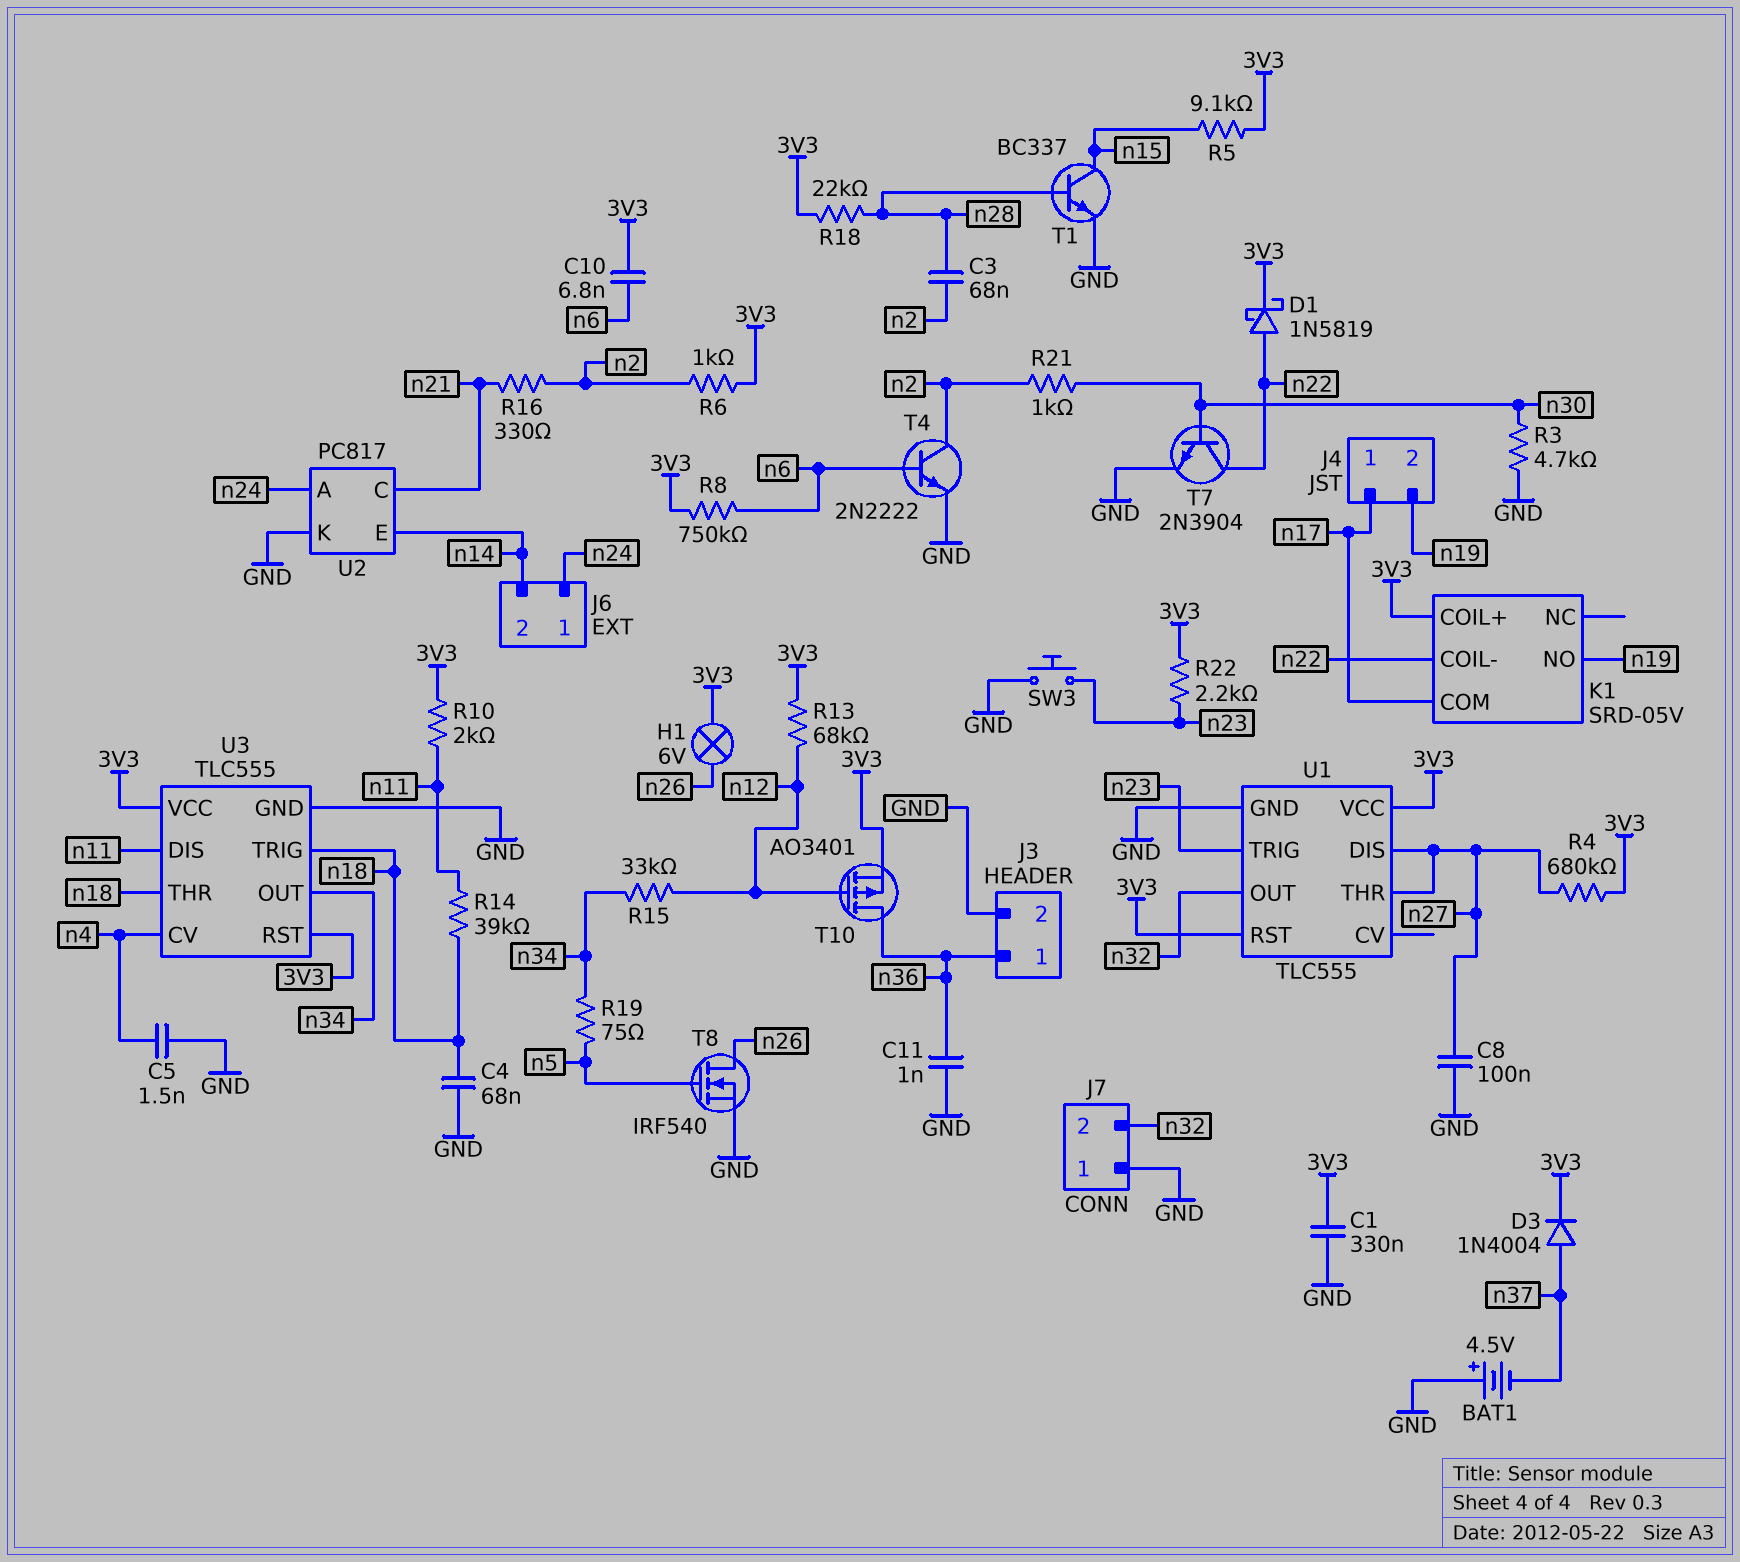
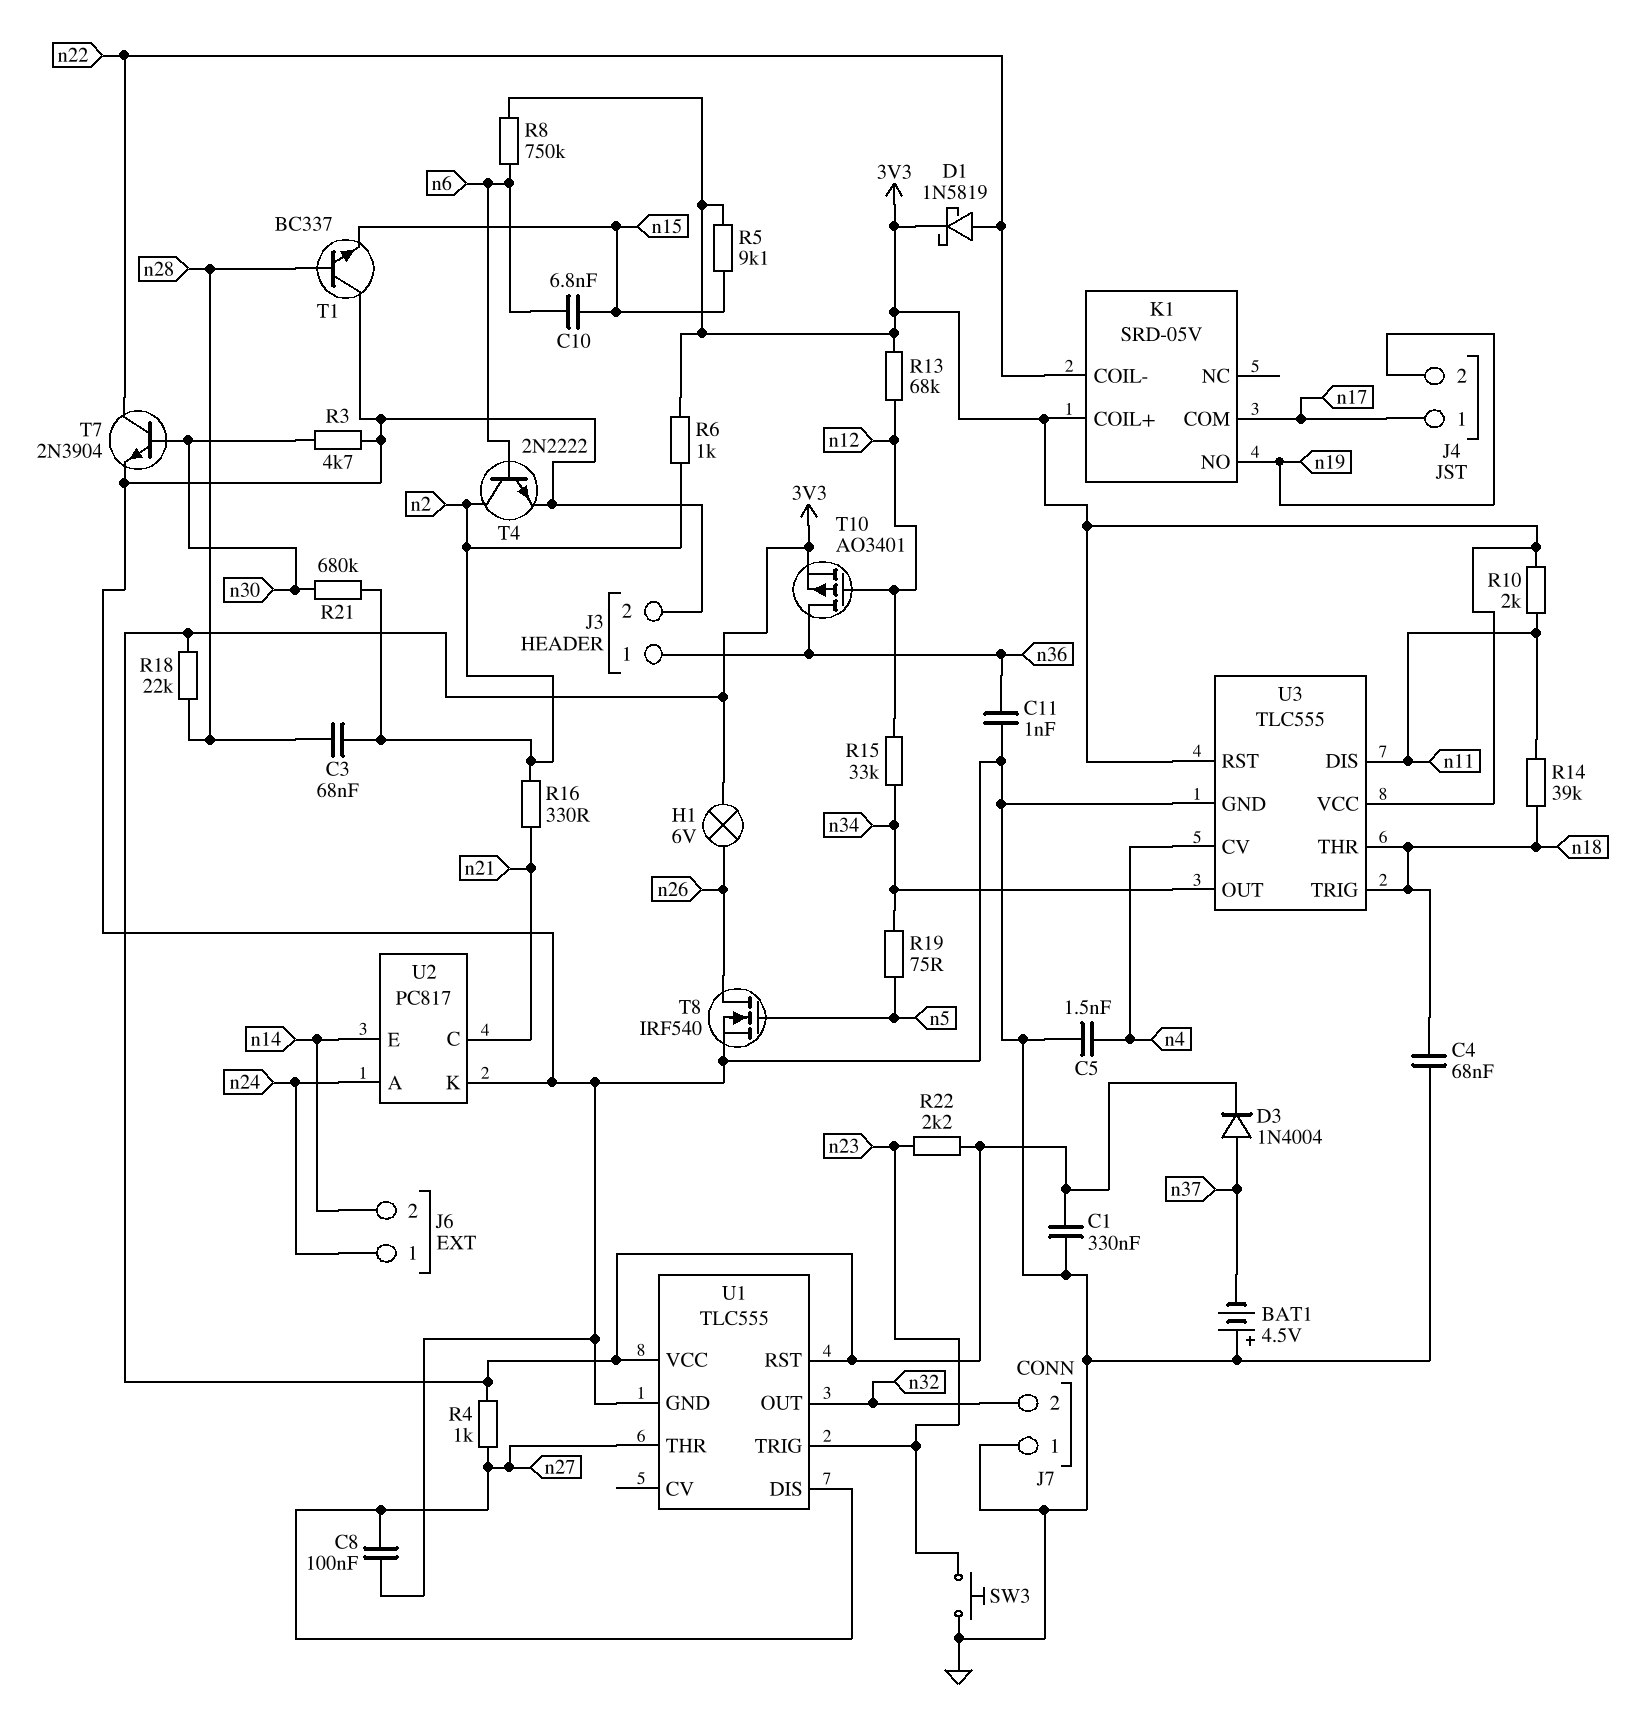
C10: 6.8nF (3V3, n6) -> 6.8nF (n6, n15)
R4: 680k (3V3, n27) -> 1k (3V3, n27)
R21: 1k (n2, n30) -> 680k (n2, n30)
T1: NPN BC337 (B n28, C n15, E GND) -> NPN BC337 (B n28, C GND, E n15)

